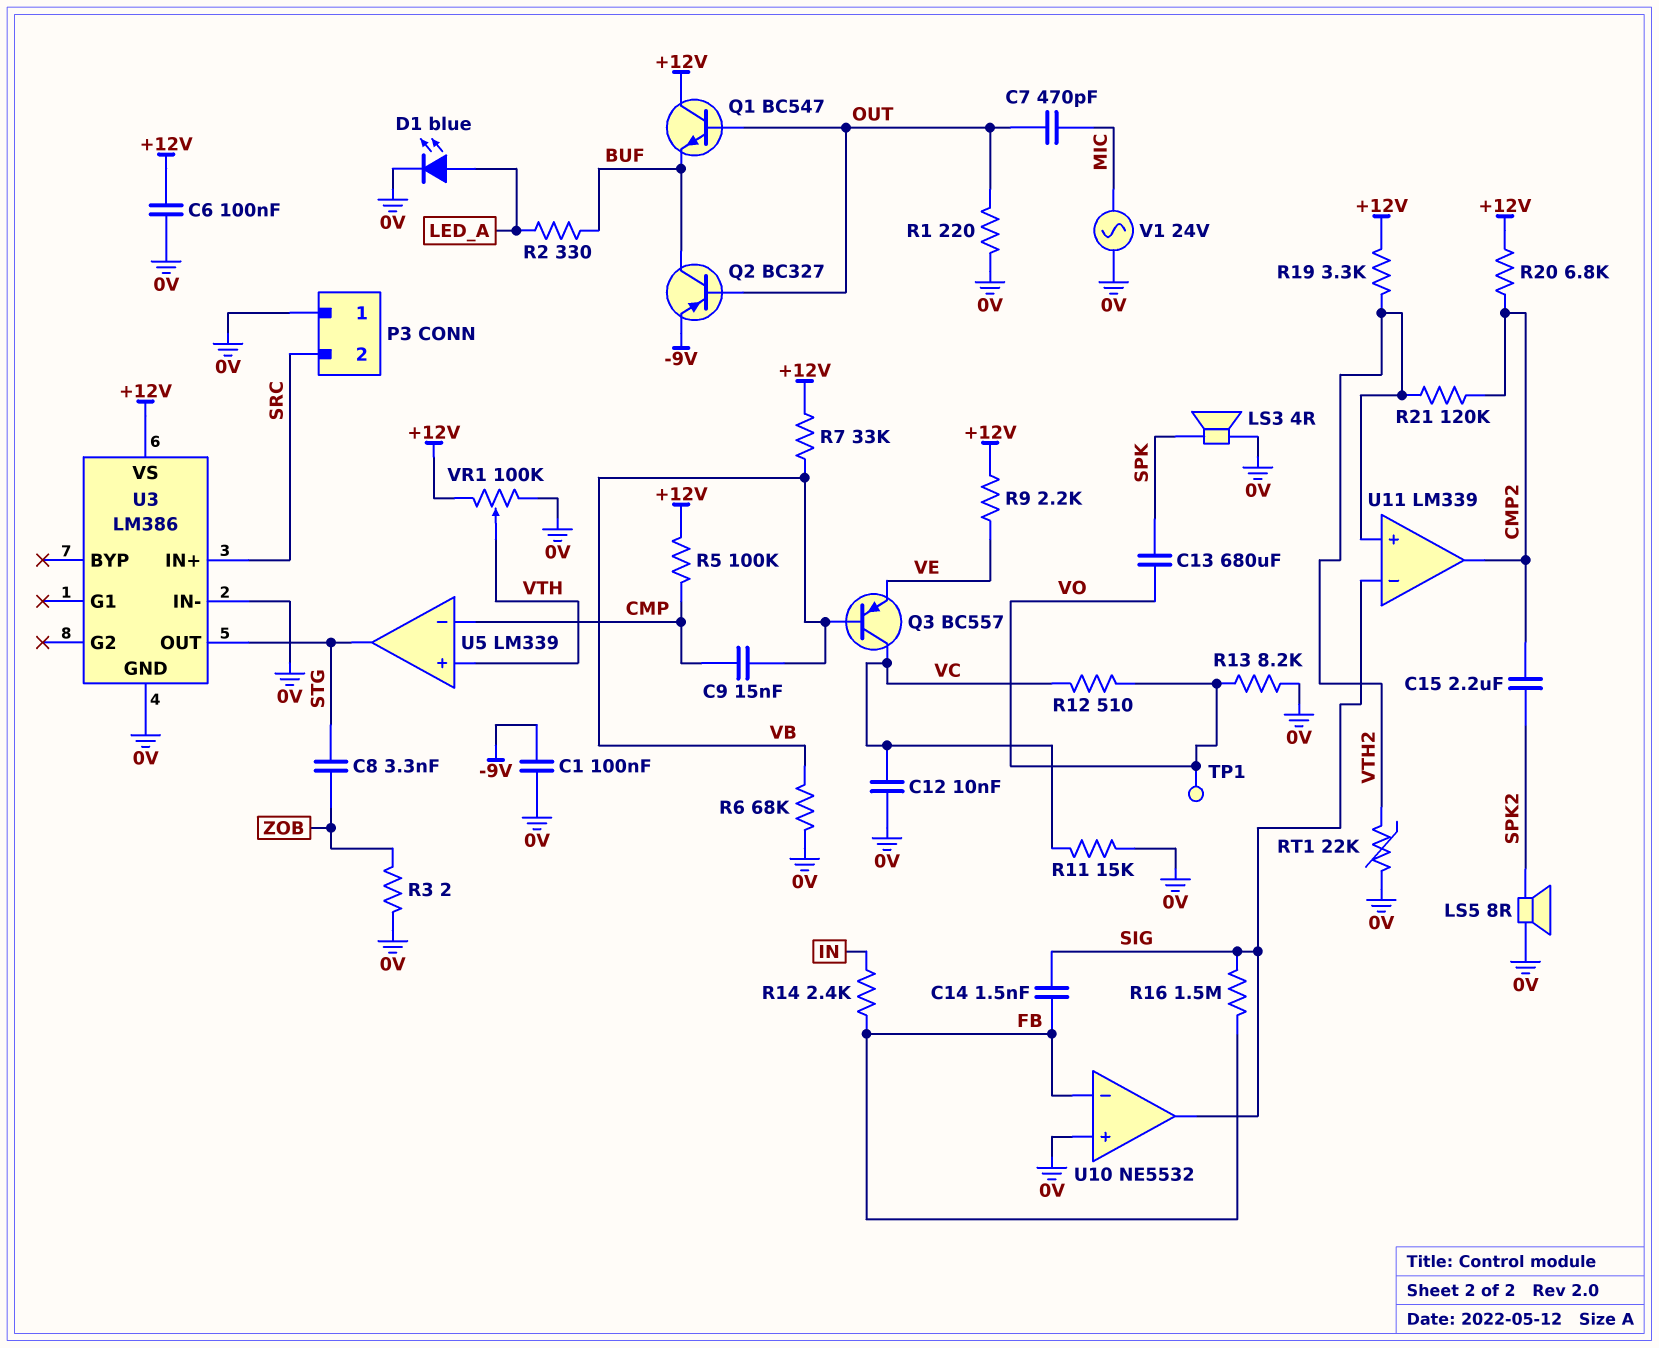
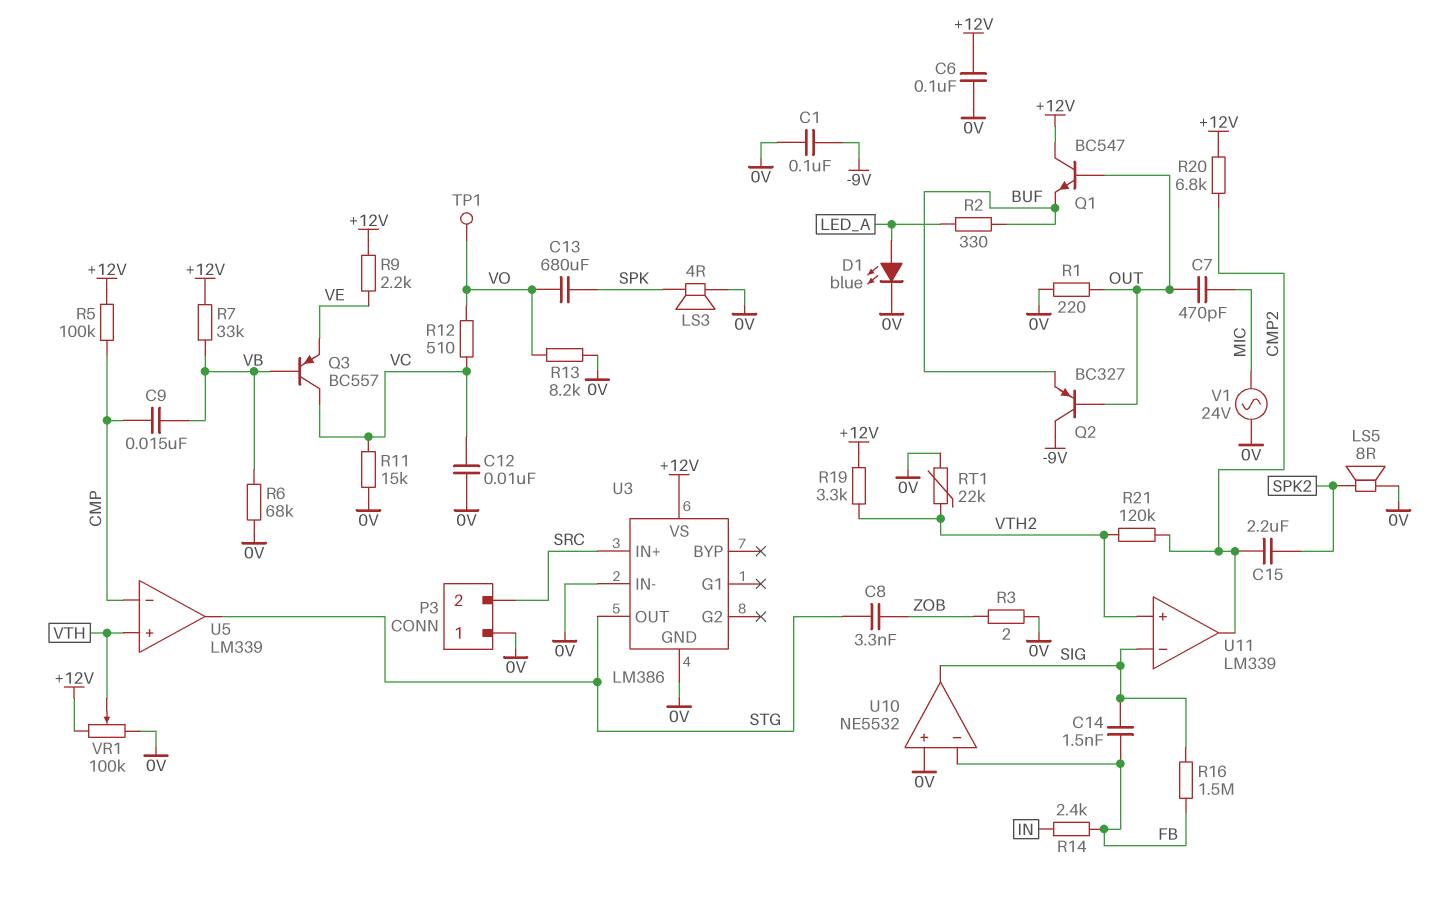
Q2: PNP BC327 (B OUT, C BUF, E -9V) -> PNP BC327 (B OUT, C -9V, E BUF)

